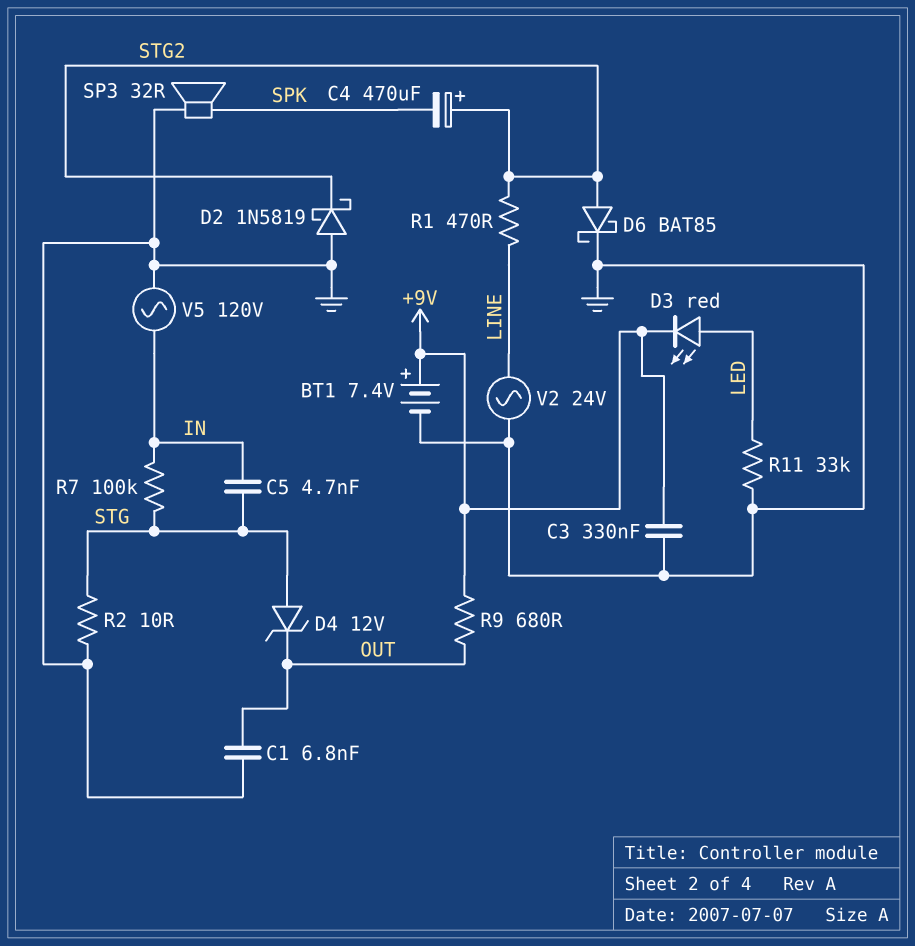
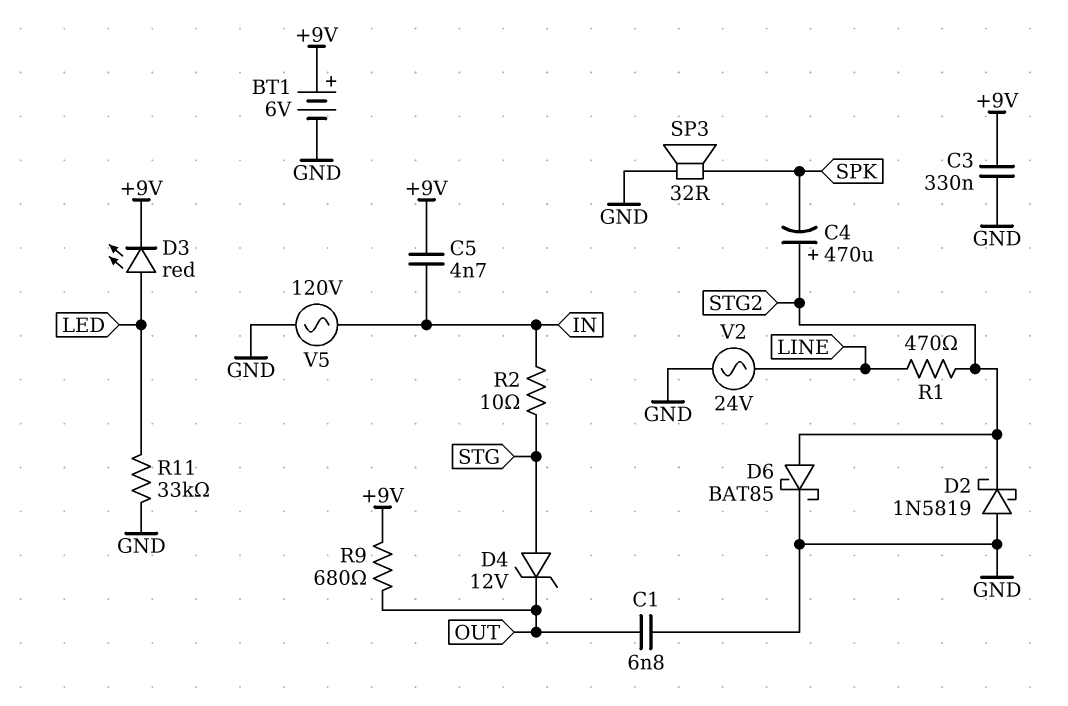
BT1: 7.4V (plus +9V, minus GND) -> 6V (plus +9V, minus GND)
C5: 4.7nF (IN, STG) -> 4.7nF (+9V, IN)
R2: 10 (GND, STG) -> 10 (IN, STG)
R7: 100k (IN, STG) -> none

